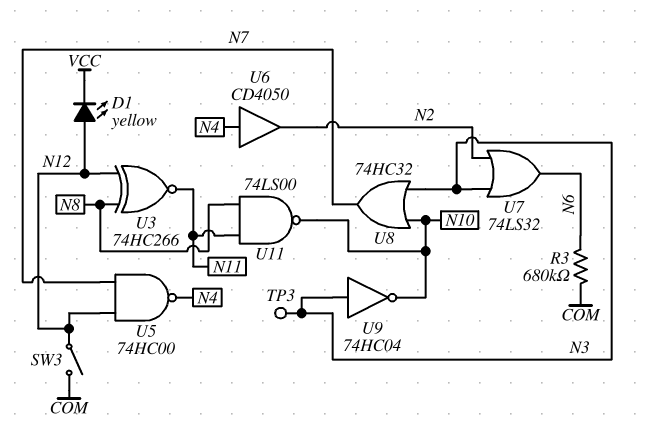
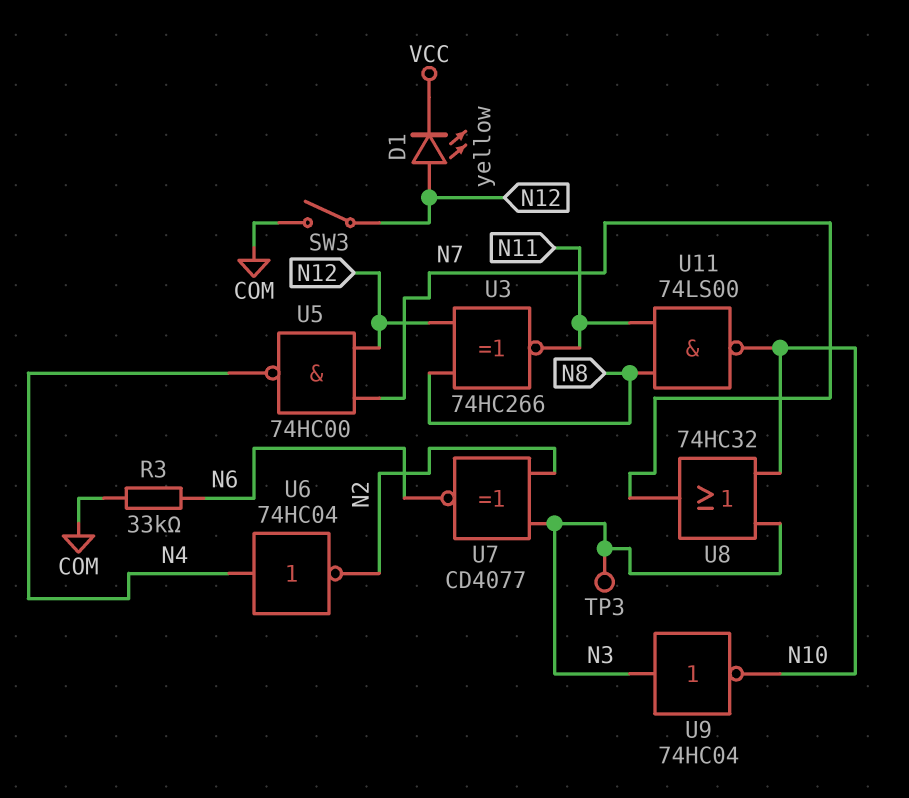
R3: 680k (COM, N6) -> 33k (COM, N6)
U6: buffer CD4050 (in N4, out N2) -> NOT 74HC04 (in N4, out N2)
U7: OR 74LS32 (in N2, in N3, out N6) -> XNOR CD4077 (in N2, in N3, out N6)

